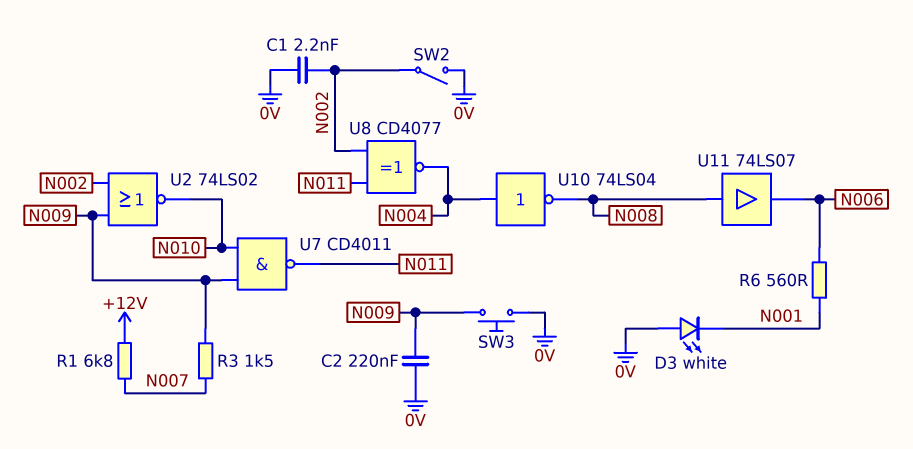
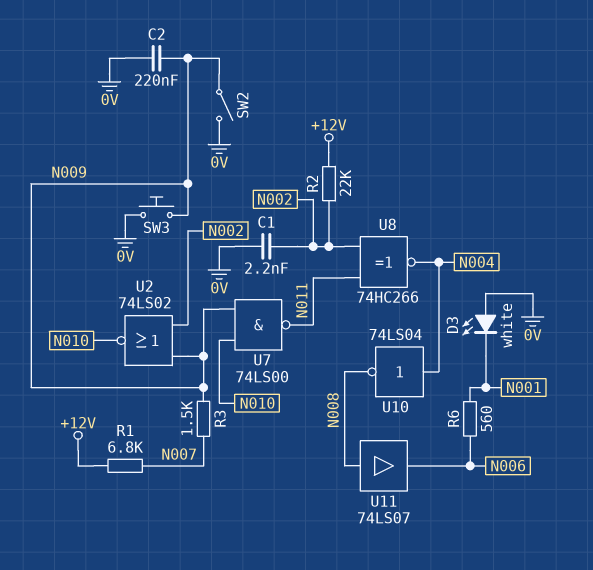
R2: none -> 22k (+12V, N002)
SW2: switch (0V, N002) -> switch (0V, N009)
U7: NAND CD4011 (in N009, in N010, out N011) -> NAND 74LS00 (in N009, in N010, out N011)
U8: XNOR CD4077 (in N002, in N011, out N004) -> XNOR 74HC266 (in N002, in N011, out N004)

